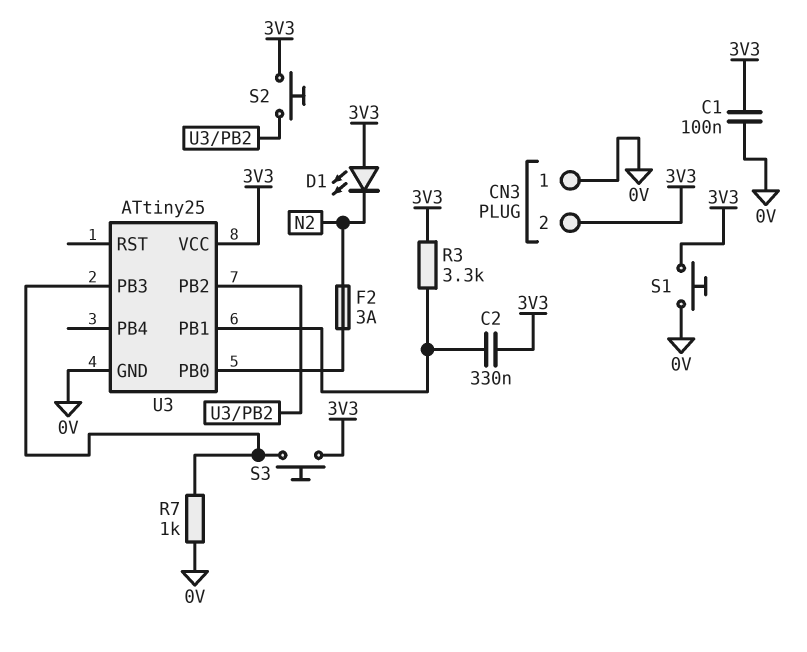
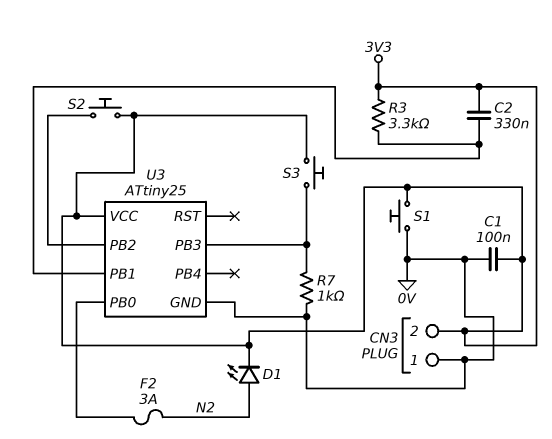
D1: LED (A 3V3, K N2) -> LED (A N2, K 3V3)

